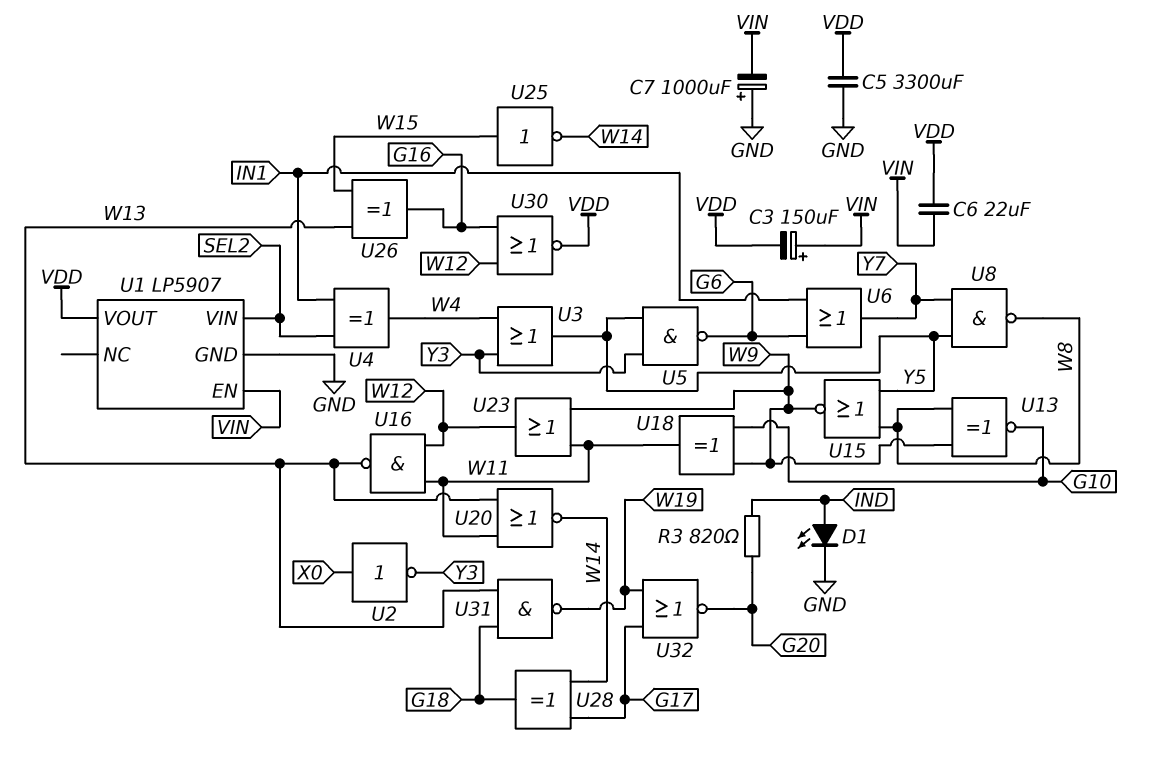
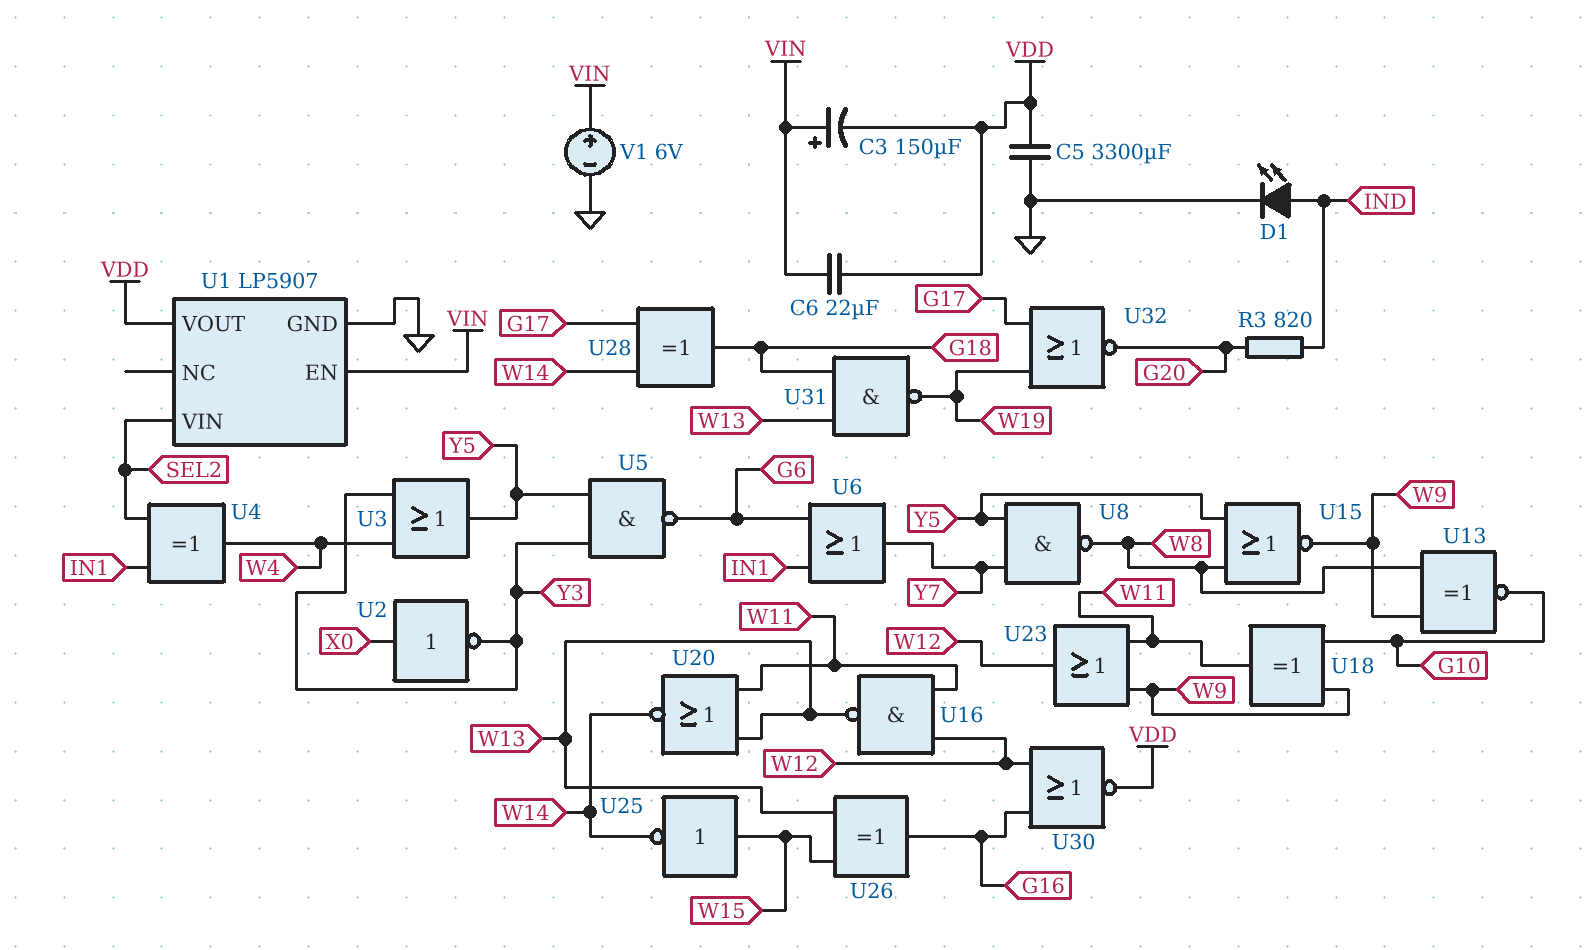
C7: 1000uF (plus GND, minus VIN) -> none
V1: none -> 6V (plus VIN, minus GND)

